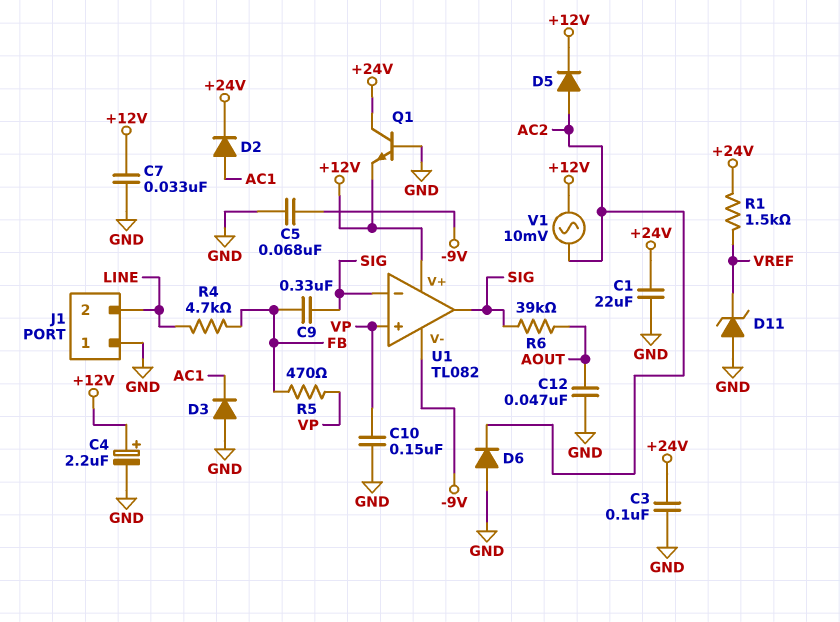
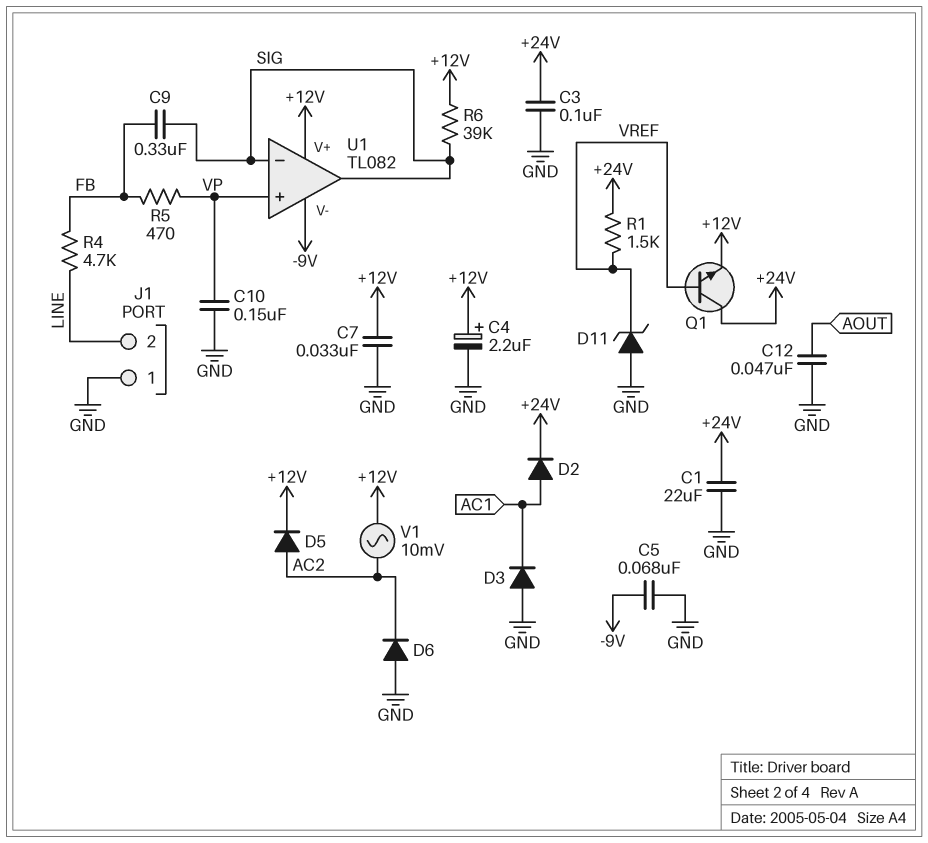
Q1: NPN (B GND, C +24V, E +12V) -> NPN (B VREF, C +24V, E +12V)
R6: 39k (AOUT, SIG) -> 39k (+12V, SIG)

